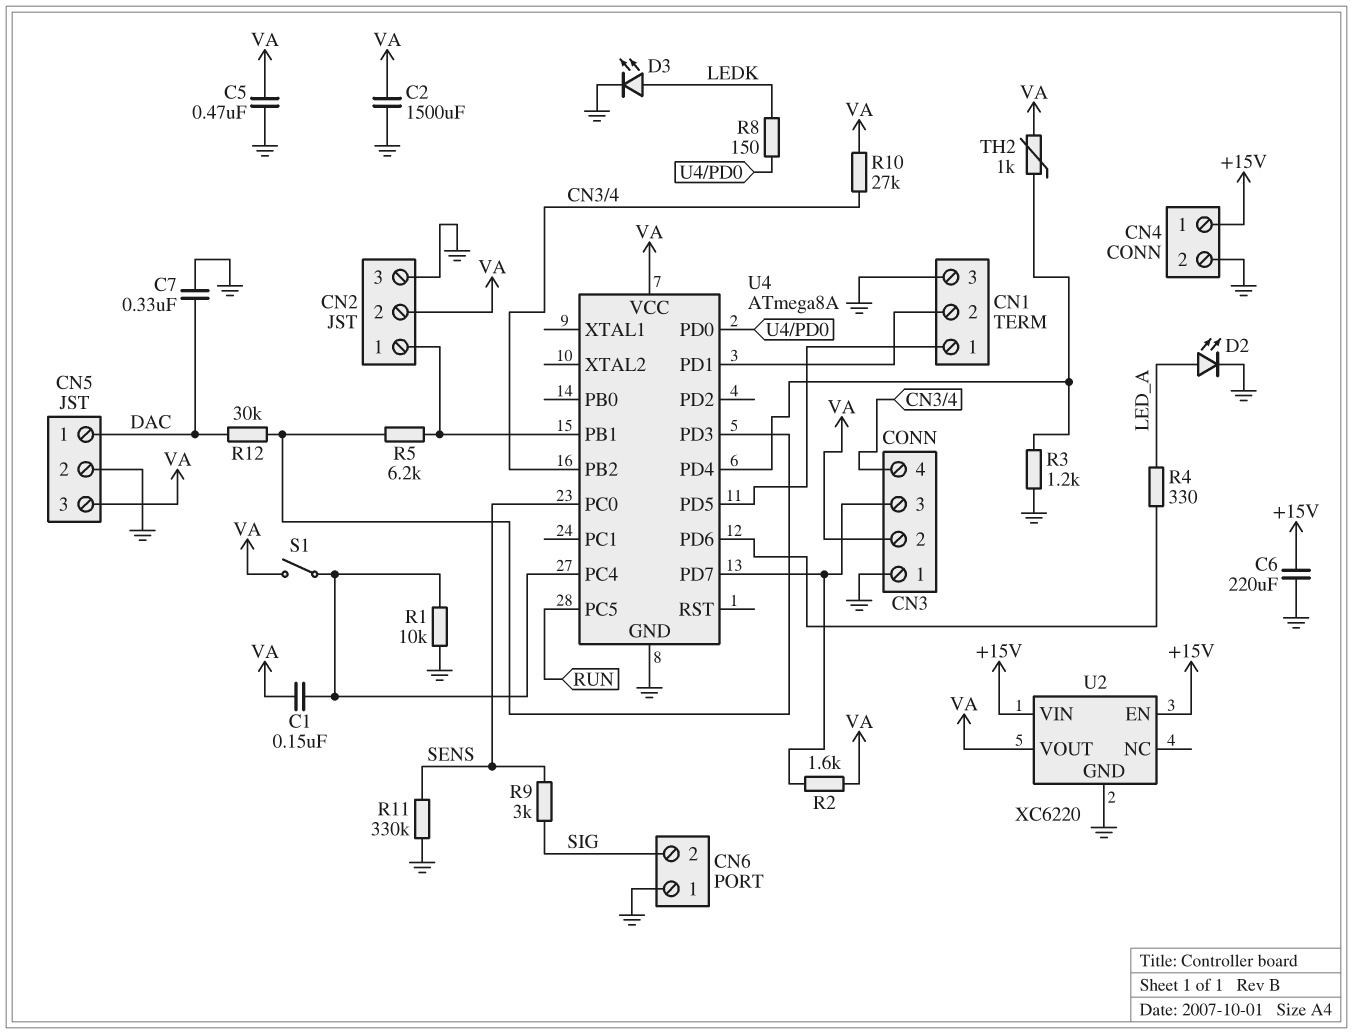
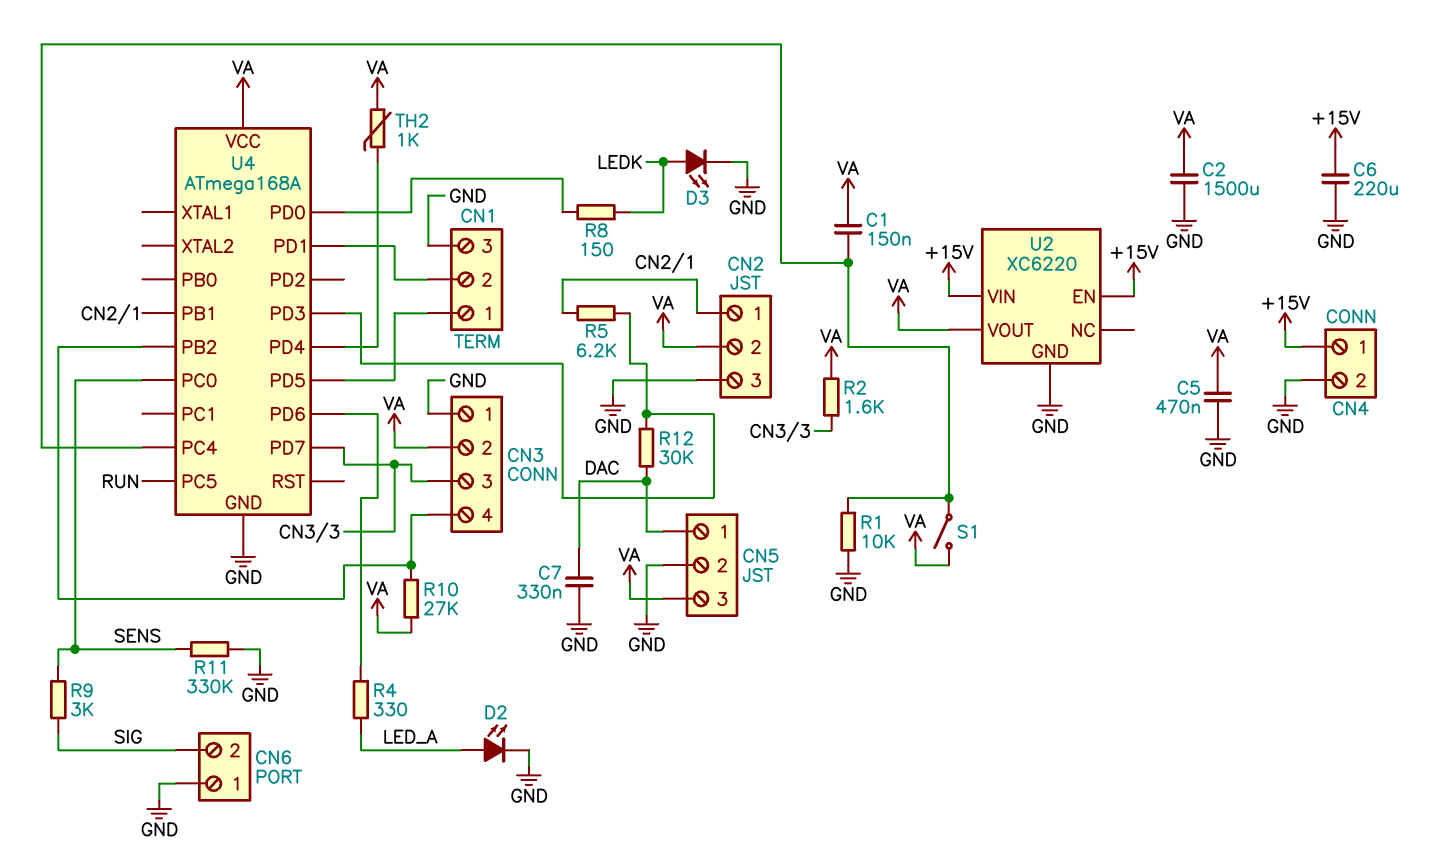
R3: 1.2k (GND, U4/PD4) -> none
U4: ATmega8A -> ATmega168A

